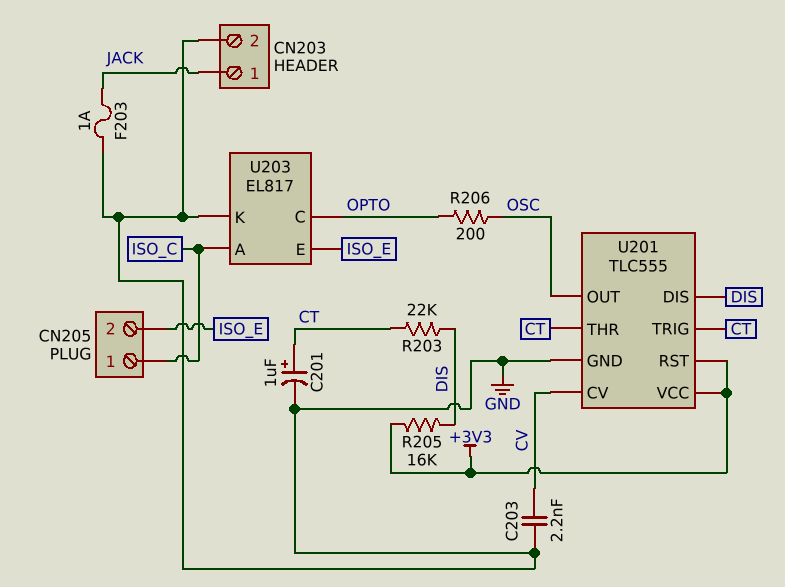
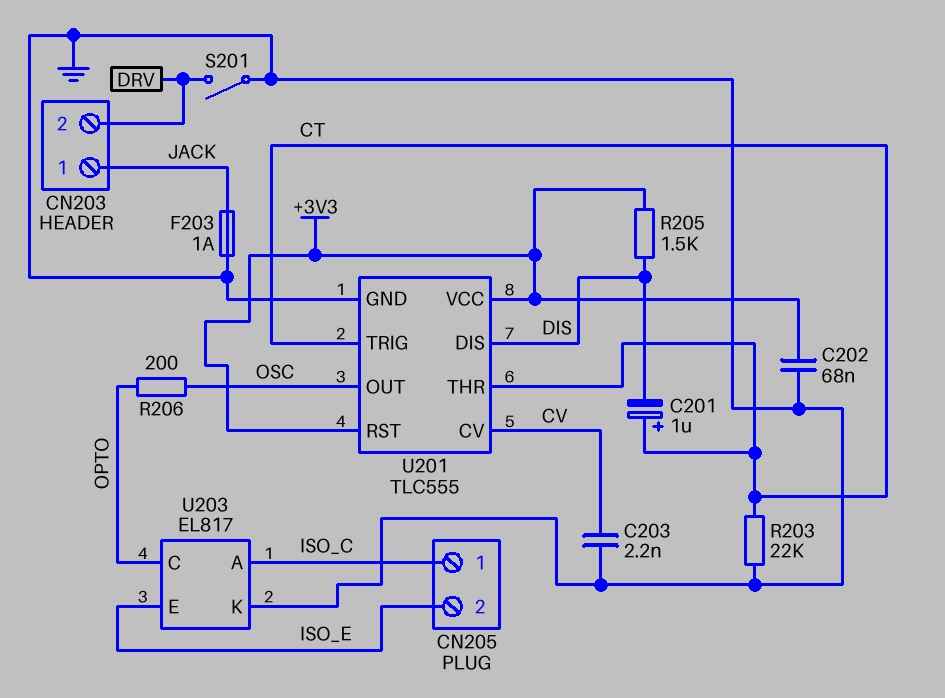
C201: 1uF (plus CT, minus GND) -> 1uF (plus CT, minus DIS)
C202: none -> 68nF (+3V3, GND)
CN203 pin 2: GND -> DRV
R203: 22k (CT, DIS) -> 22k (CT, GND)
R205: 16k (+3V3, DIS) -> 1.5k (+3V3, DIS)
S201: none -> switch (DRV, GND)

